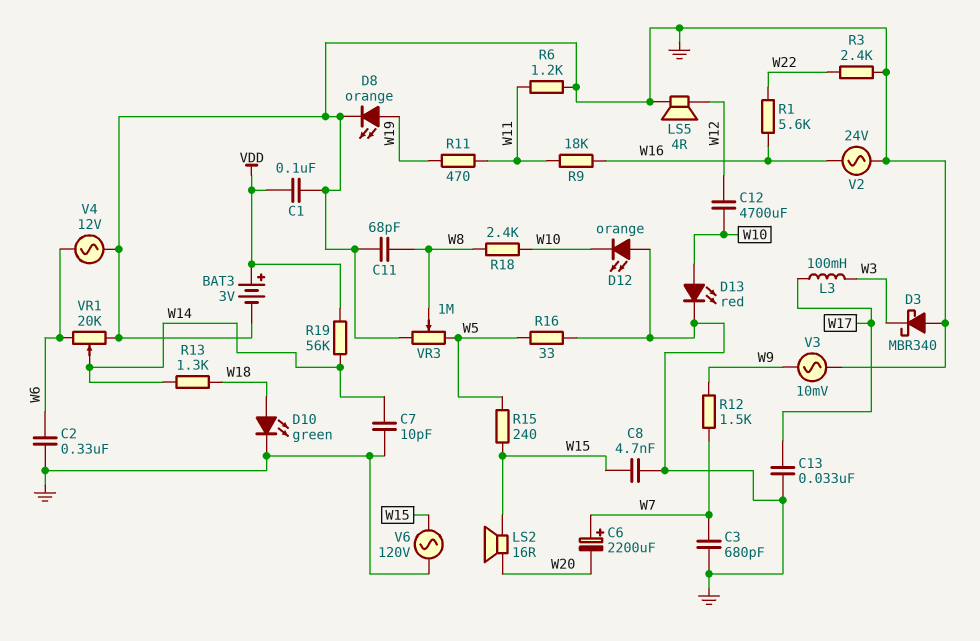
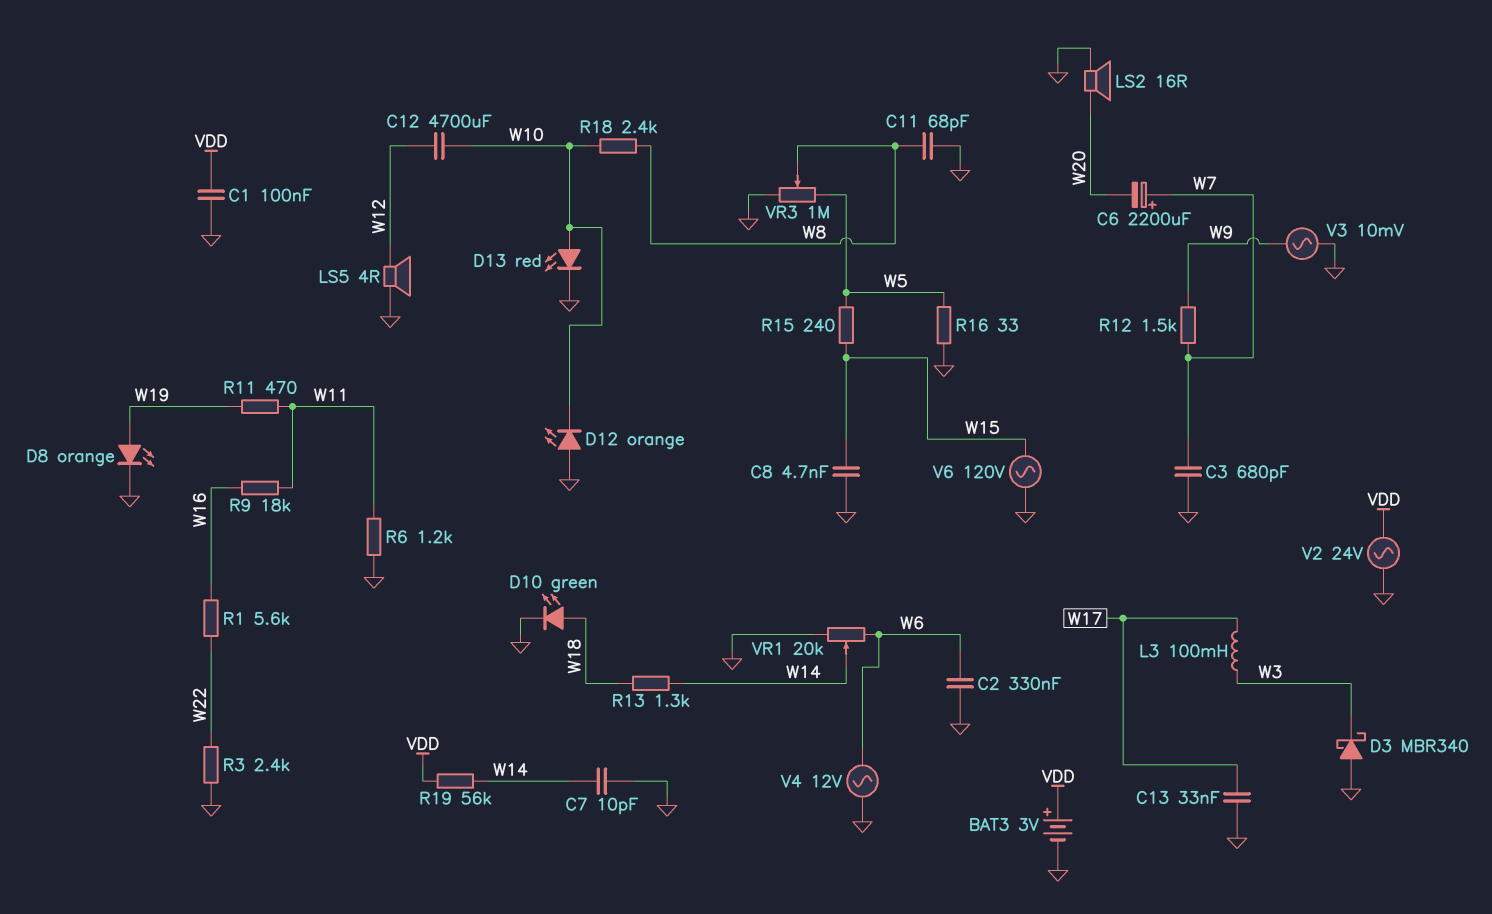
LS2: speaker 16R (W15, W20) -> speaker 16R (GND, W20)
V2: AC 24V (GND, W16) -> AC 24V (GND, VDD)

